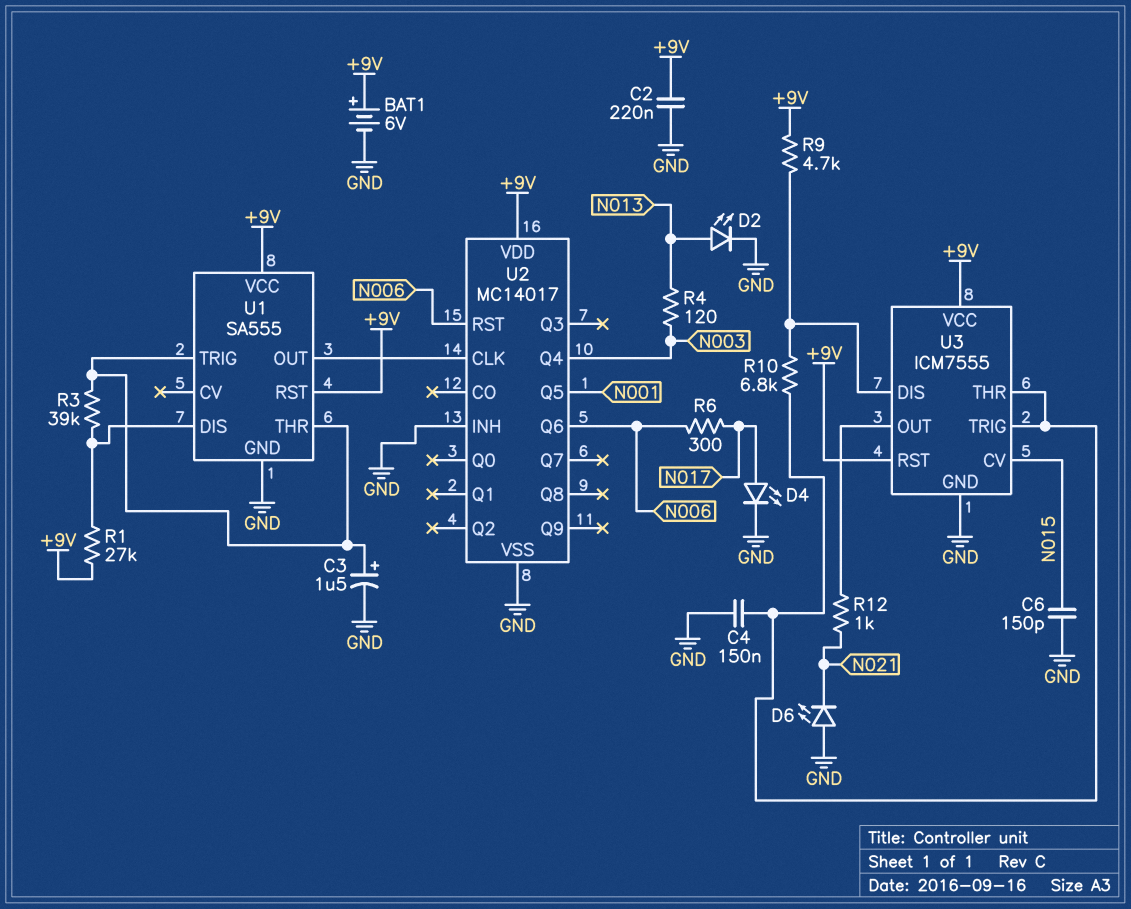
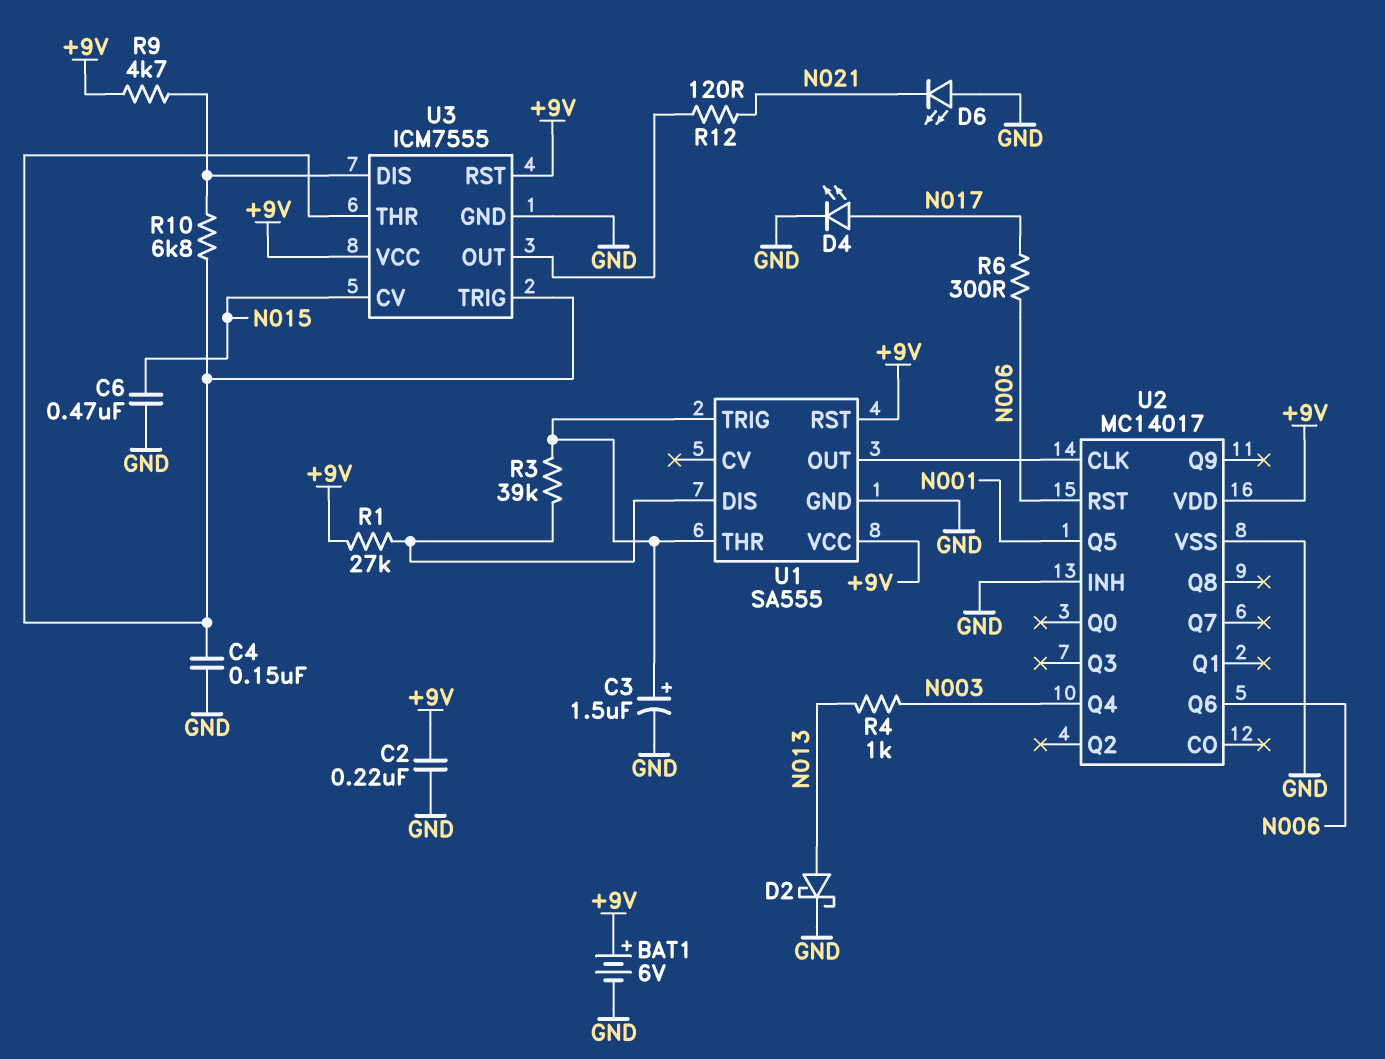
C6: 150pF (GND, N015) -> 470nF (GND, N015)
D2: LED (A N013, K GND) -> schottky (A N013, K GND)
R4: 120 (N003, N013) -> 1k (N003, N013)
R12: 1k (N021, U3/OUT) -> 120 (N021, U3/OUT)

